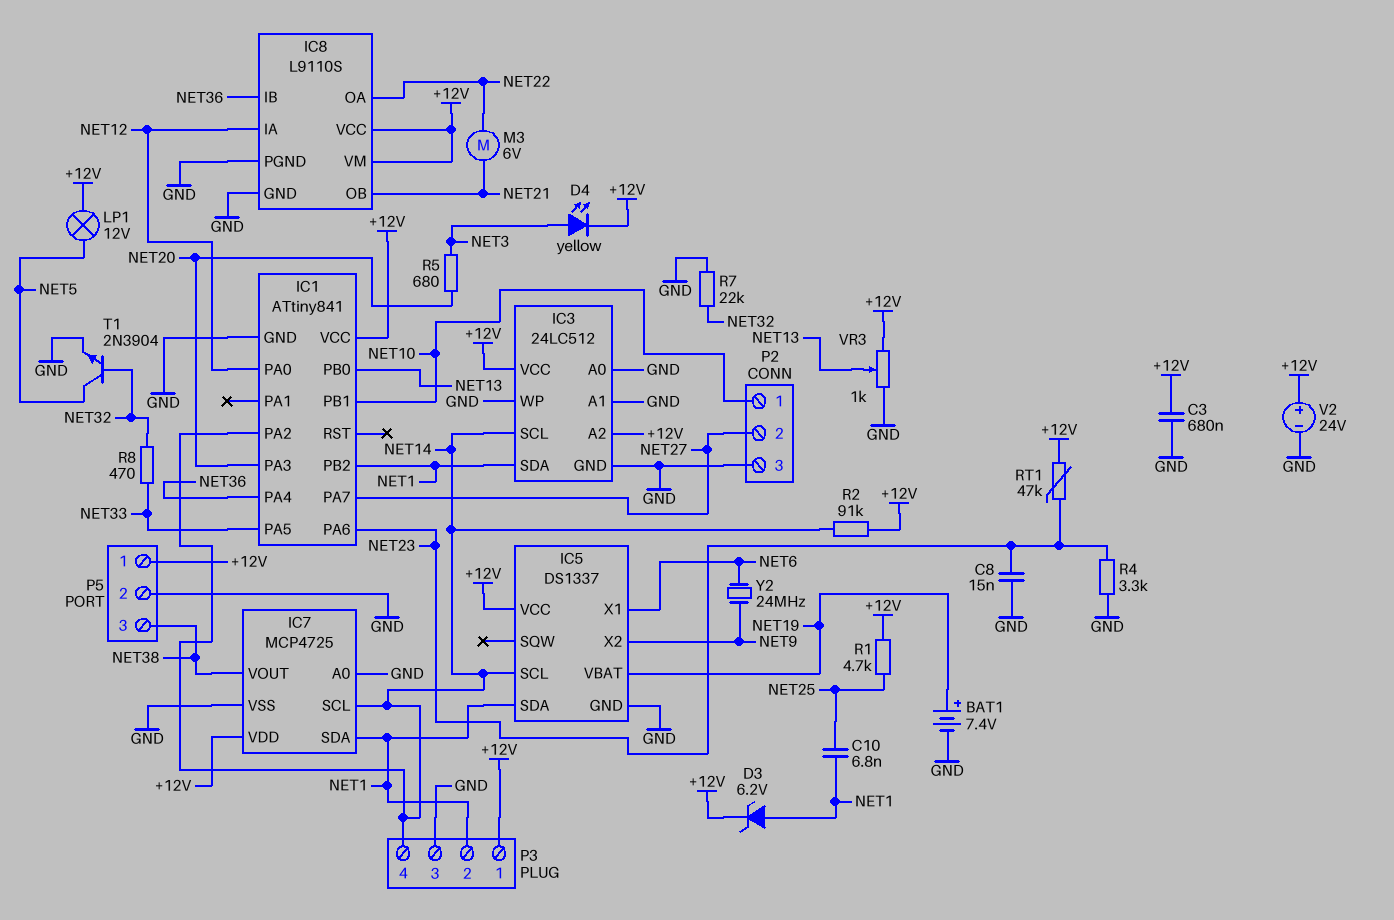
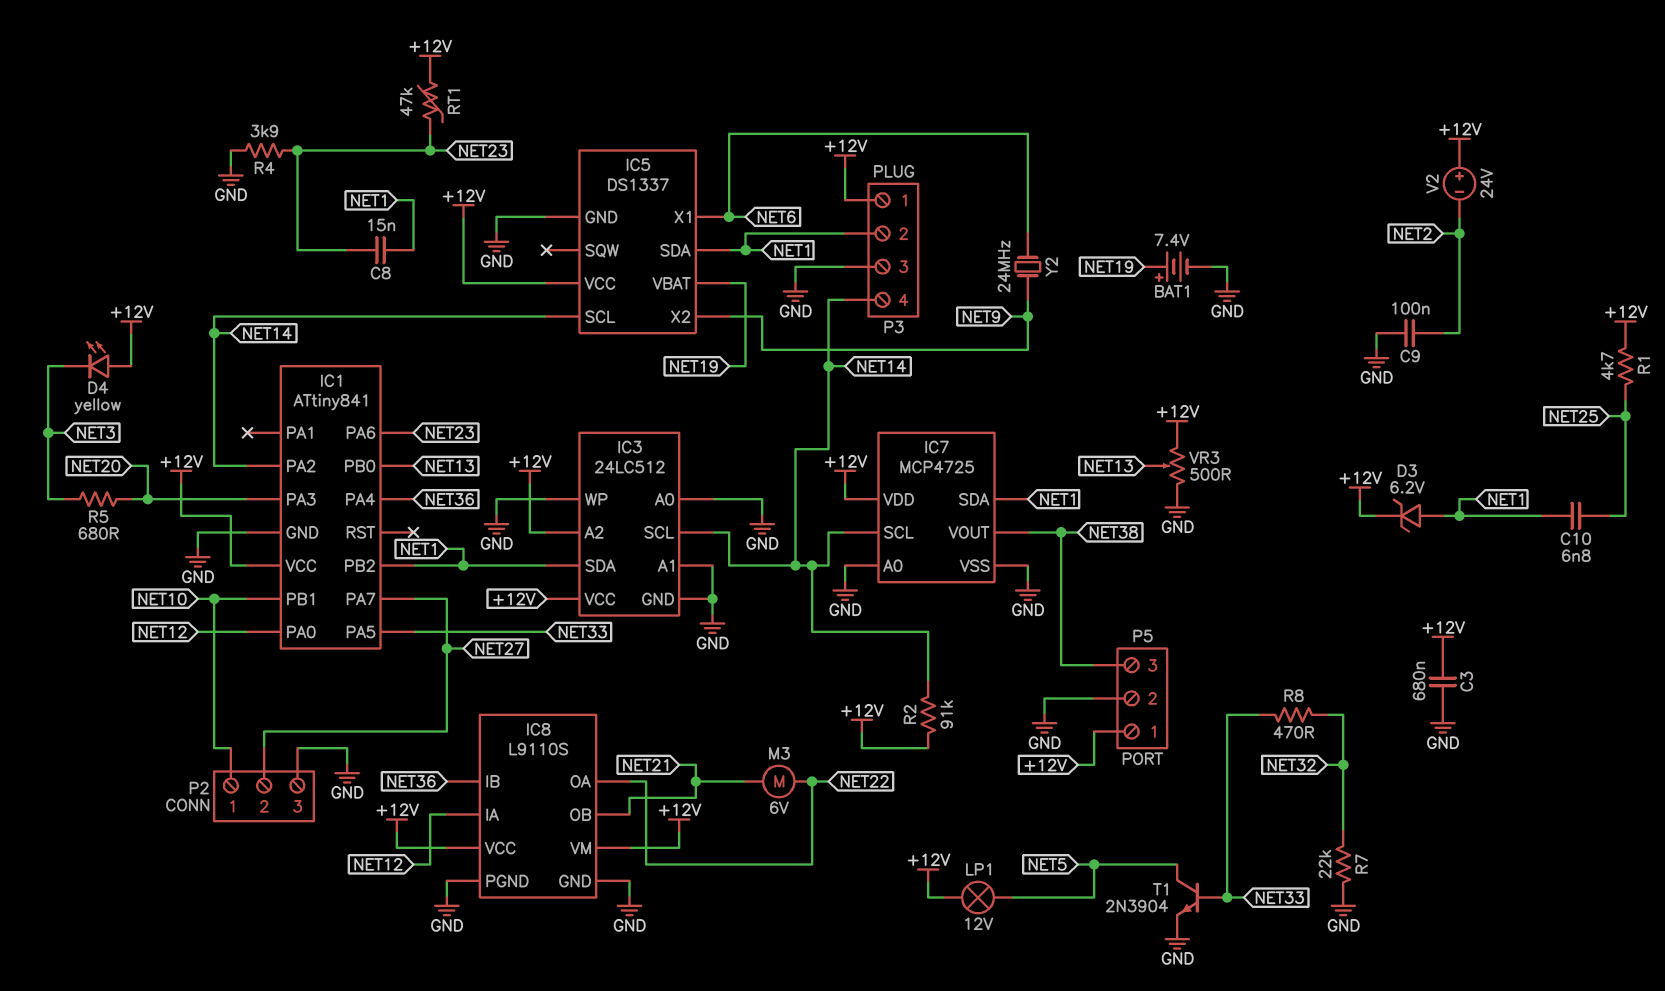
C8: 15nF (GND, NET23) -> 15nF (NET1, NET23)
C9: none -> 100nF (GND, NET2)
D4: LED yellow (A NET3, K +12V) -> LED yellow (A +12V, K NET3)
R4: 3.3k (GND, NET23) -> 3.9k (GND, NET23)
T1: NPN 2N3904 (B NET32, C NET5, E GND) -> NPN 2N3904 (B NET33, C NET5, E GND)
V2: 24V (plus +12V, minus GND) -> 24V (plus +12V, minus NET2)
VR3: 1k (+12V, GND, wiper NET13) -> 500 (+12V, GND, wiper NET13)

